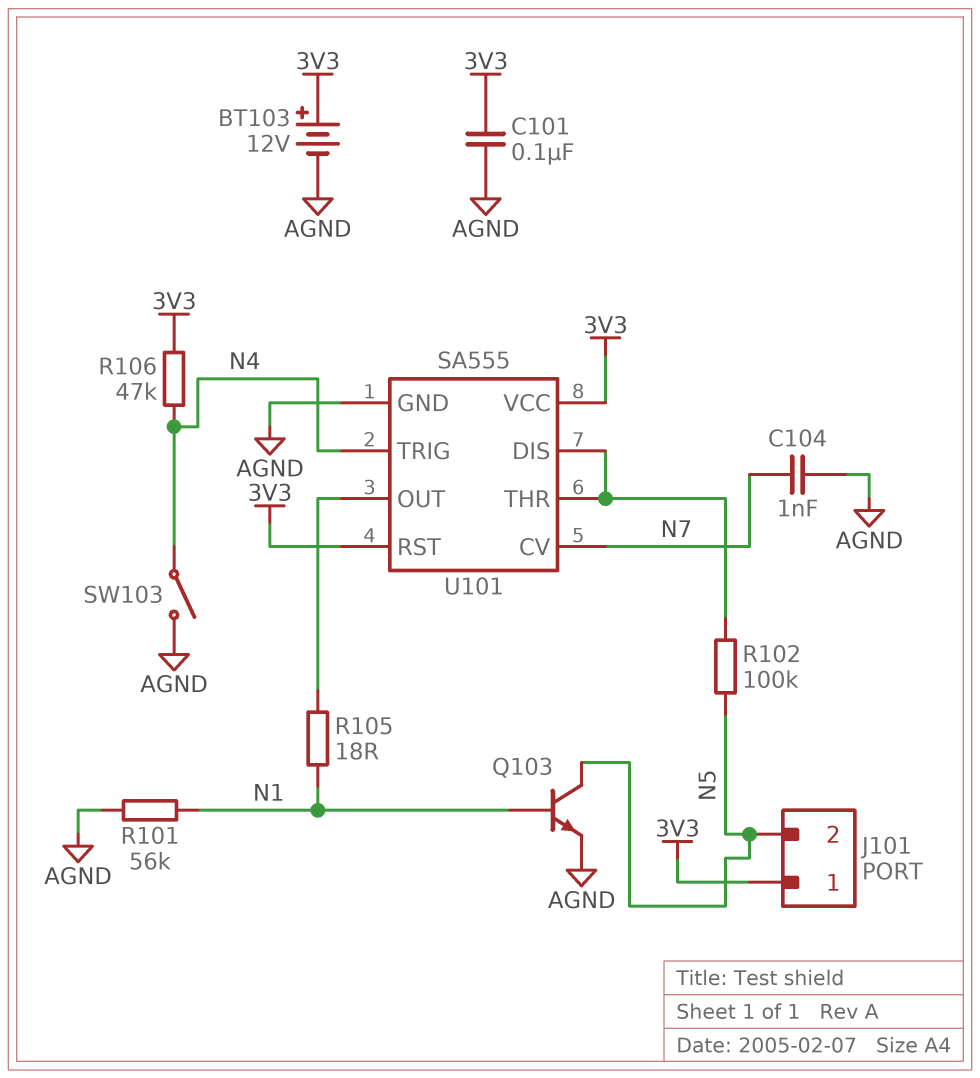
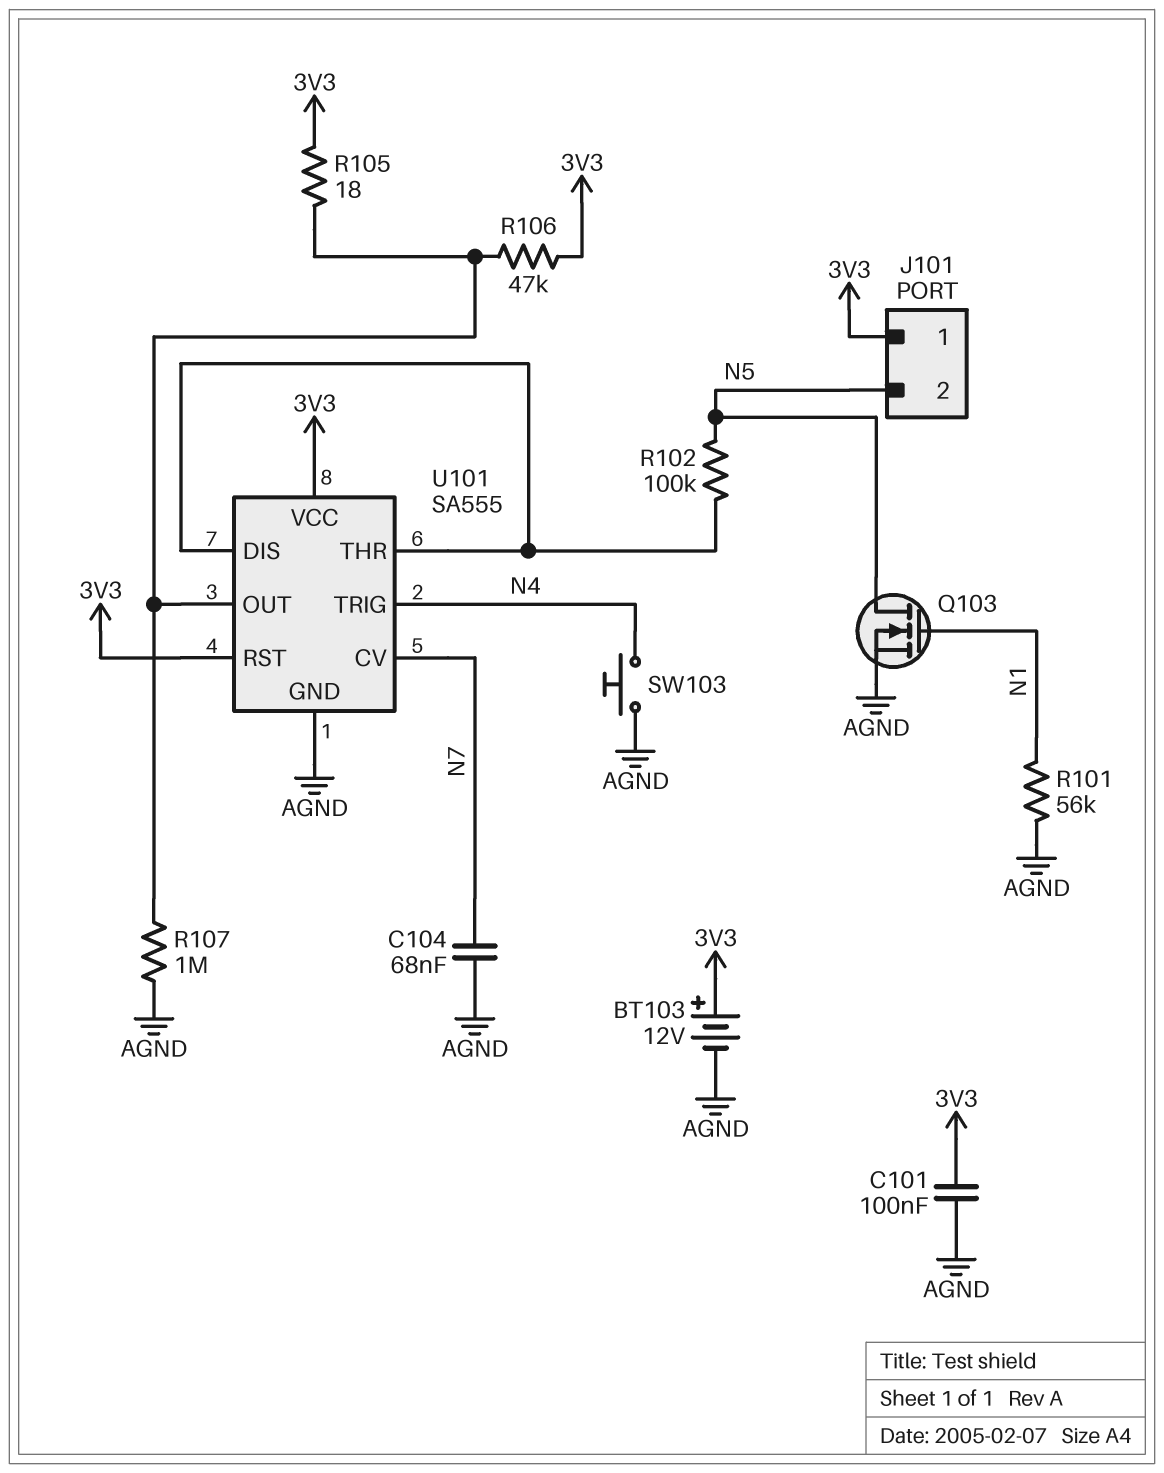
C104: 1nF (AGND, N7) -> 68nF (AGND, N7)
Q103: NPN (B N1, C N5, E AGND) -> NMOS (G N1, D N5, S AGND)
R105: 18 (N1, U101/OUT) -> 18 (3V3, U101/OUT)
R106: 47k (3V3, N4) -> 47k (3V3, U101/OUT)
R107: none -> 1M (AGND, U101/OUT)
SW103: switch (AGND, N4) -> button (AGND, N4)

